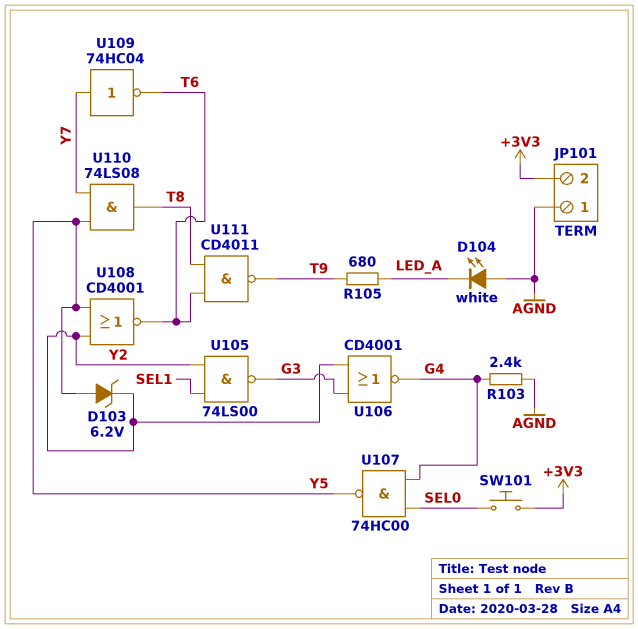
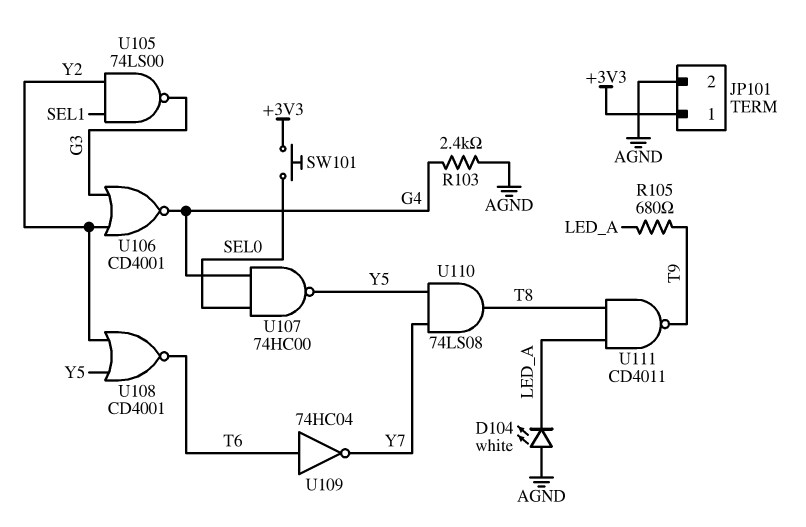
D103: zener 6.2V (A Y5, K Y2) -> none
JP101 pin 1: AGND -> +3V3
JP101 pin 2: +3V3 -> AGND
U109: NOT 74HC04 (in Y7, out T6) -> NOT 74HC04 (in T6, out Y7)
U111: NAND CD4011 (in T6, in T8, out T9) -> NAND CD4011 (in LED_A, in T8, out T9)

